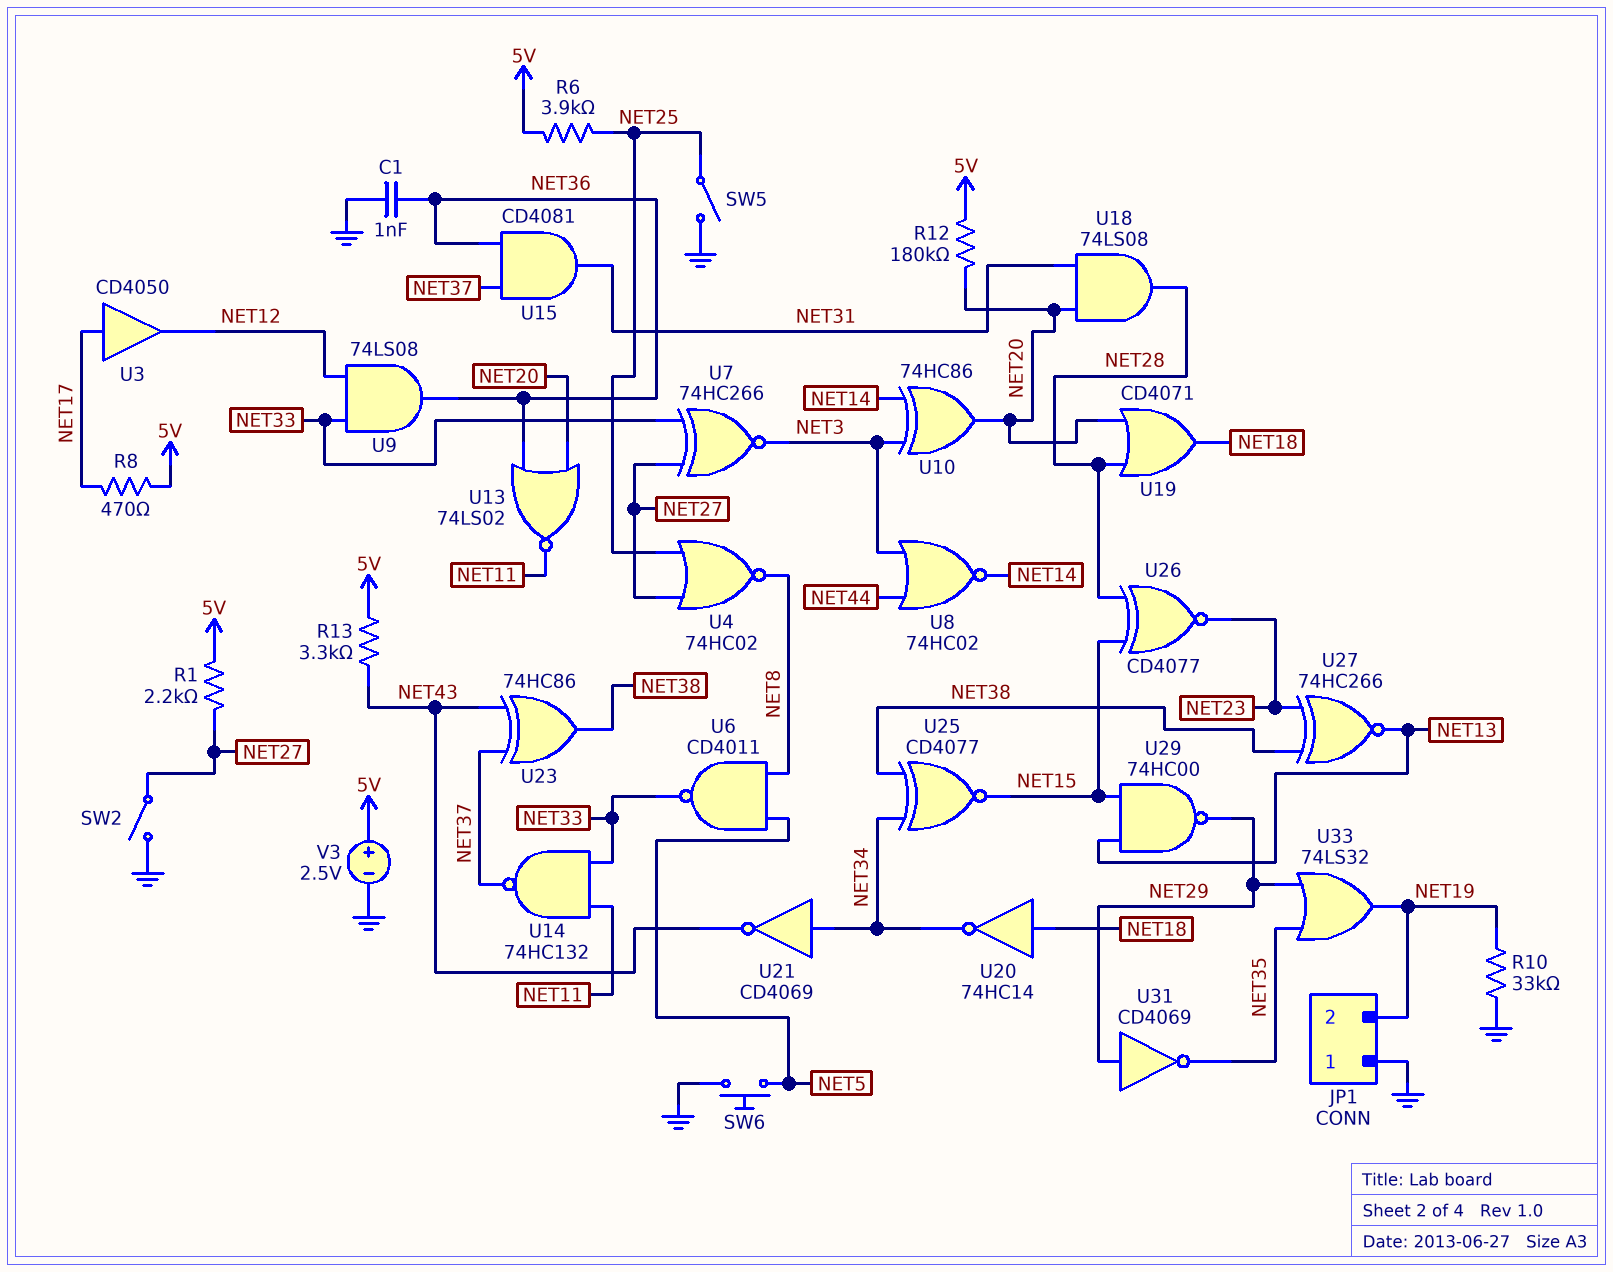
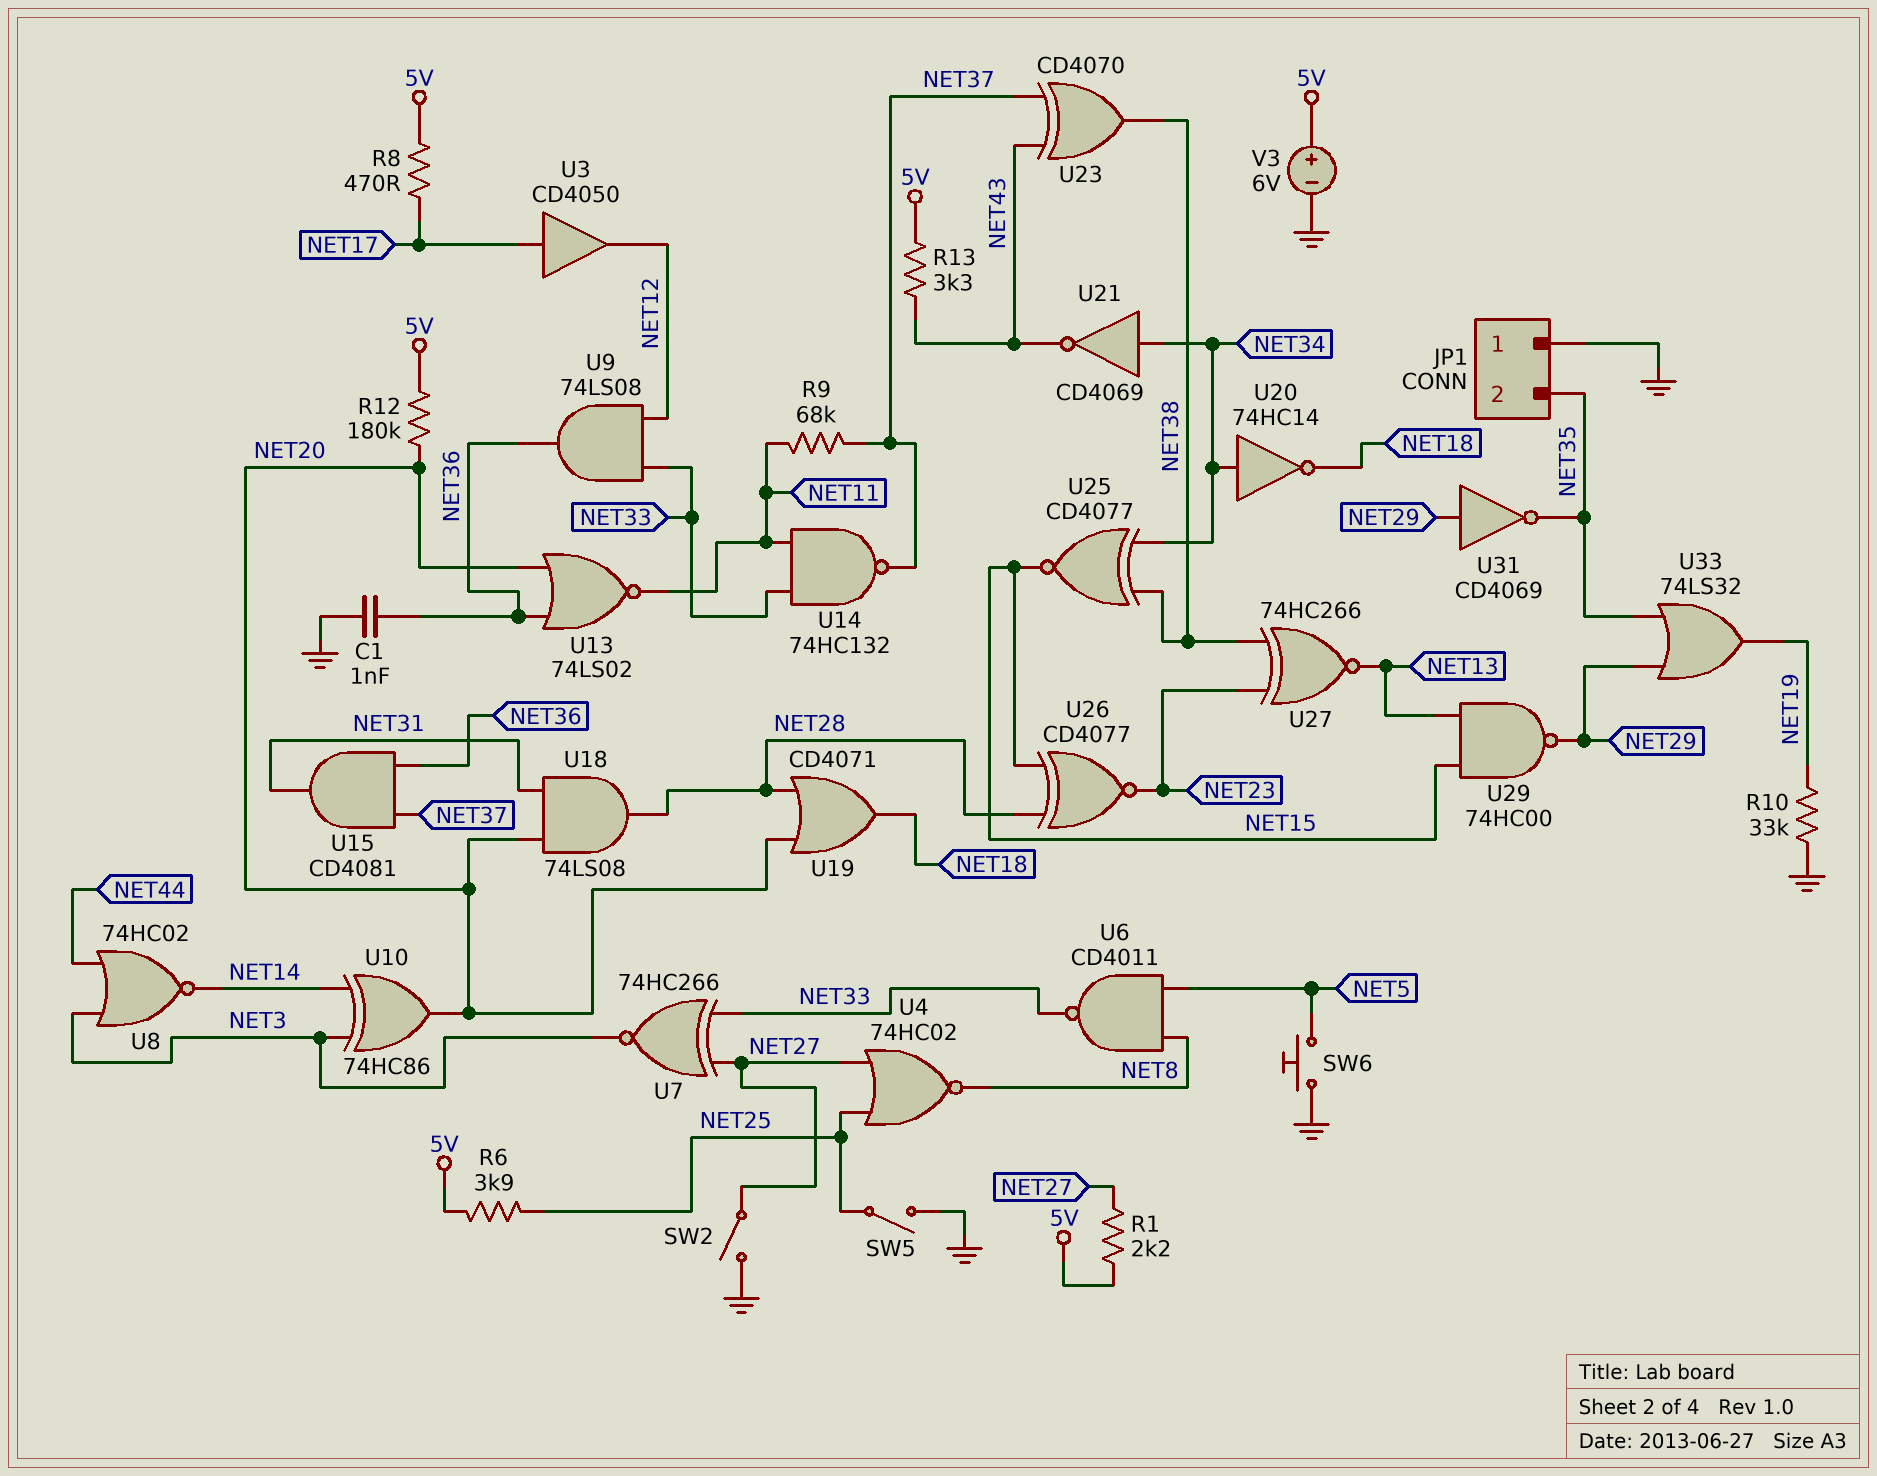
JP1 pin 2: NET19 -> NET35
R9: none -> 68k (NET11, NET37)
U20: NOT 74HC14 (in NET18, out NET34) -> NOT 74HC14 (in NET34, out NET18)
U23: XOR 74HC86 (in NET37, in NET43, out NET38) -> XOR CD4070 (in NET37, in NET43, out NET38)
V3: 2.5V (plus 5V, minus GND) -> 6V (plus 5V, minus GND)

